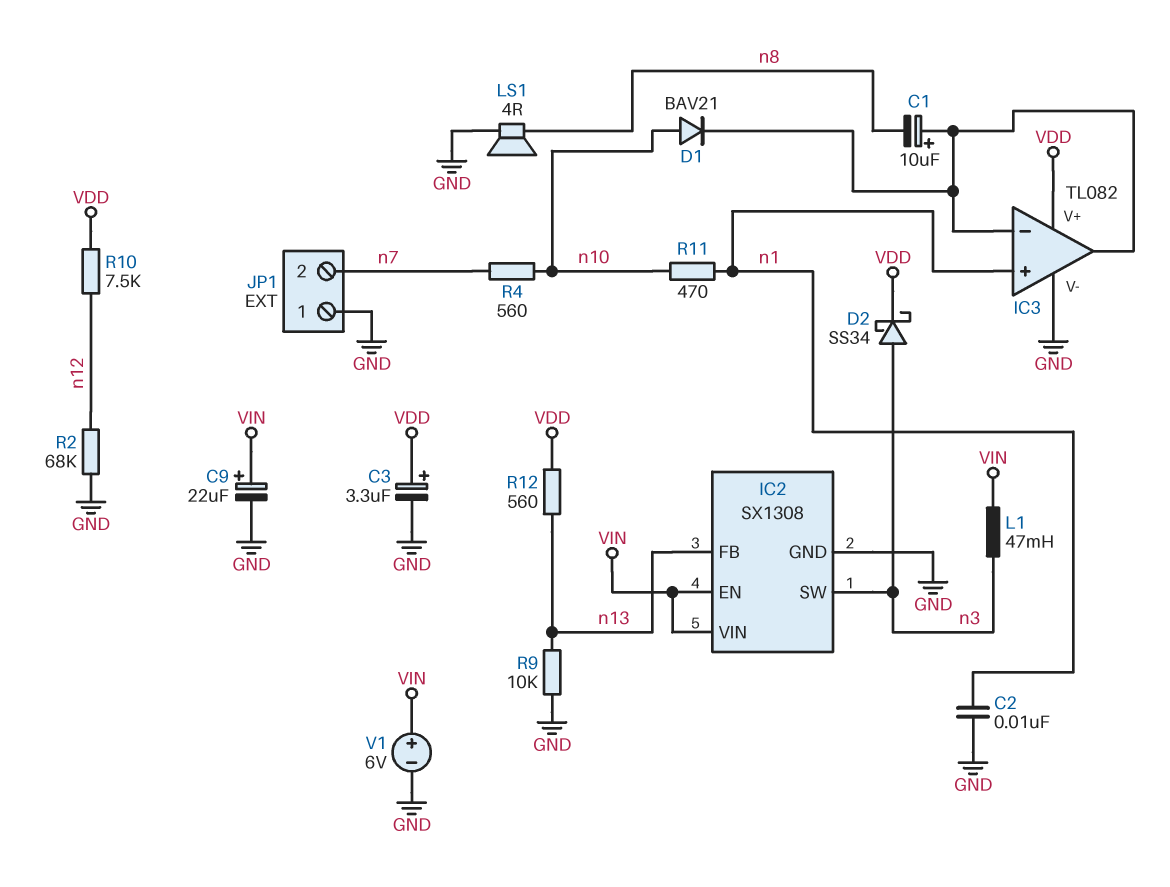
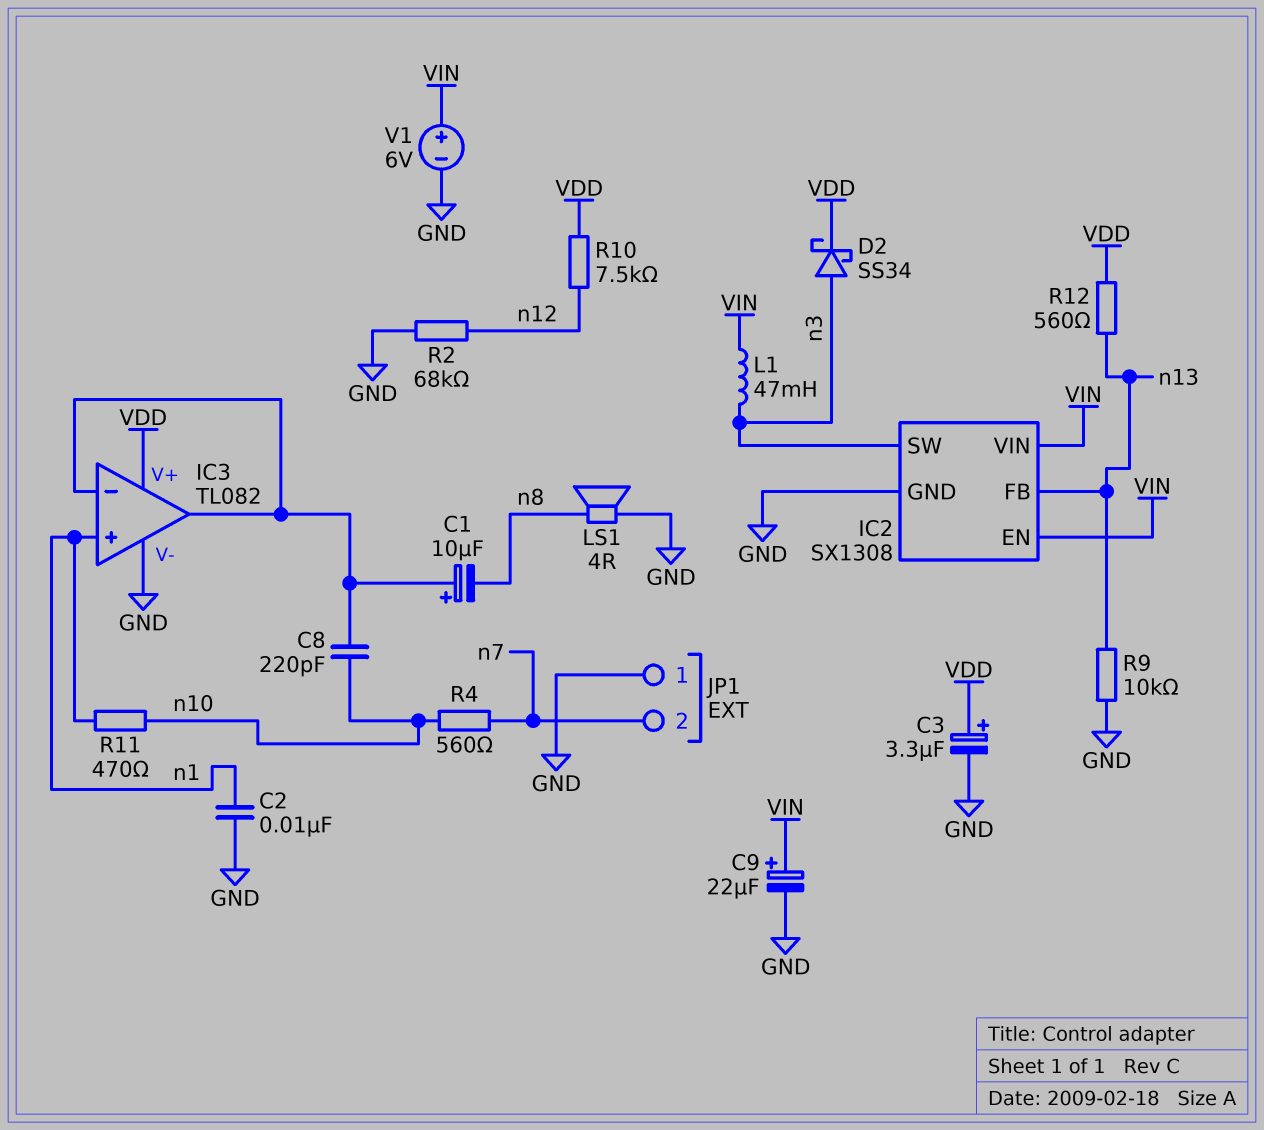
C8: none -> 220pF (IC3/in-, n10)
D1: diode BAV21 (A n10, K IC3/in-) -> none

